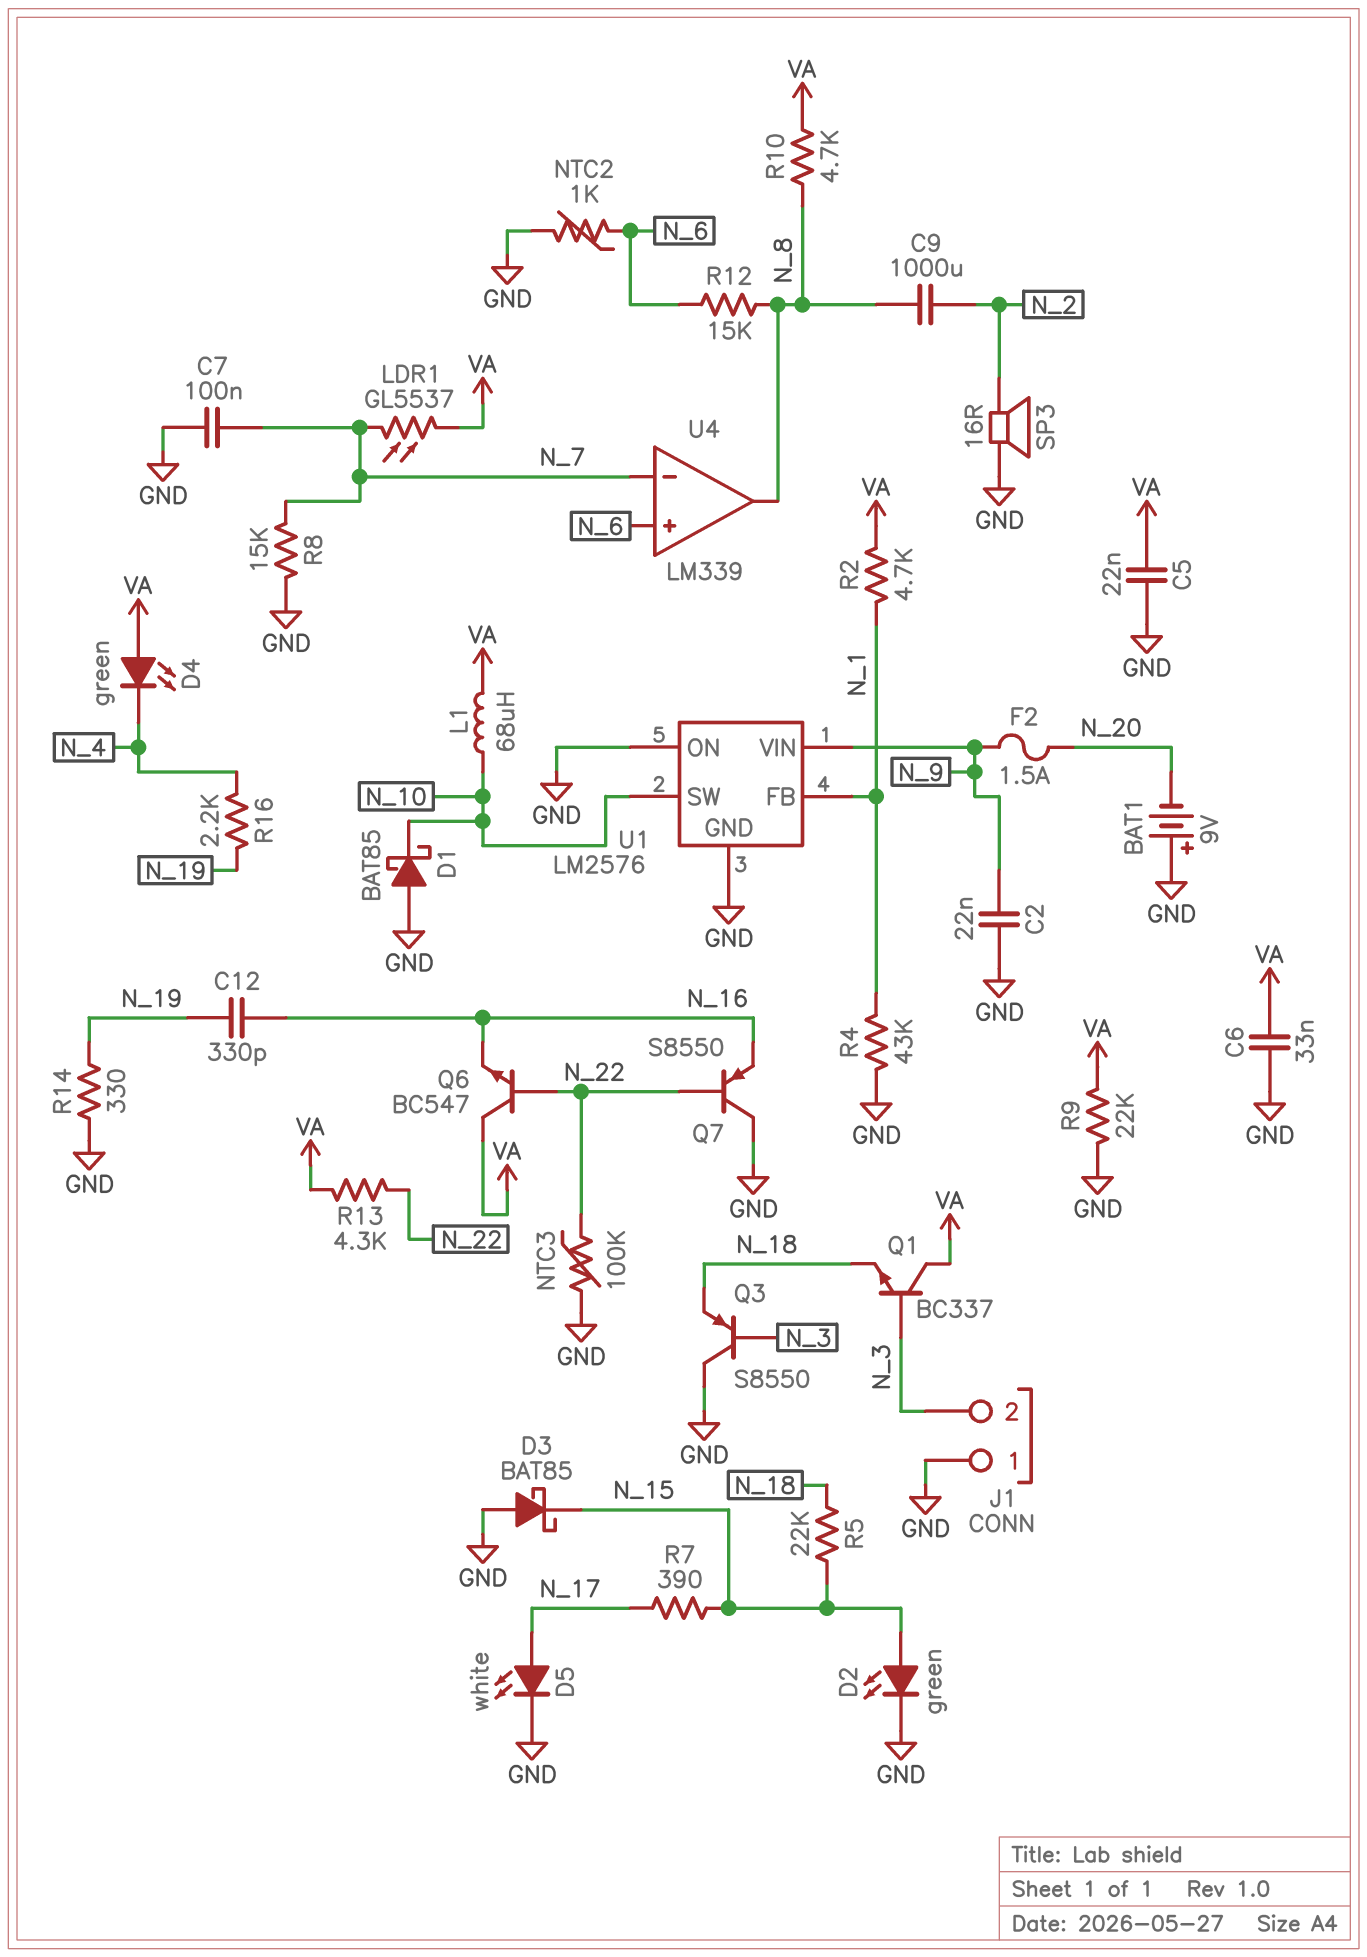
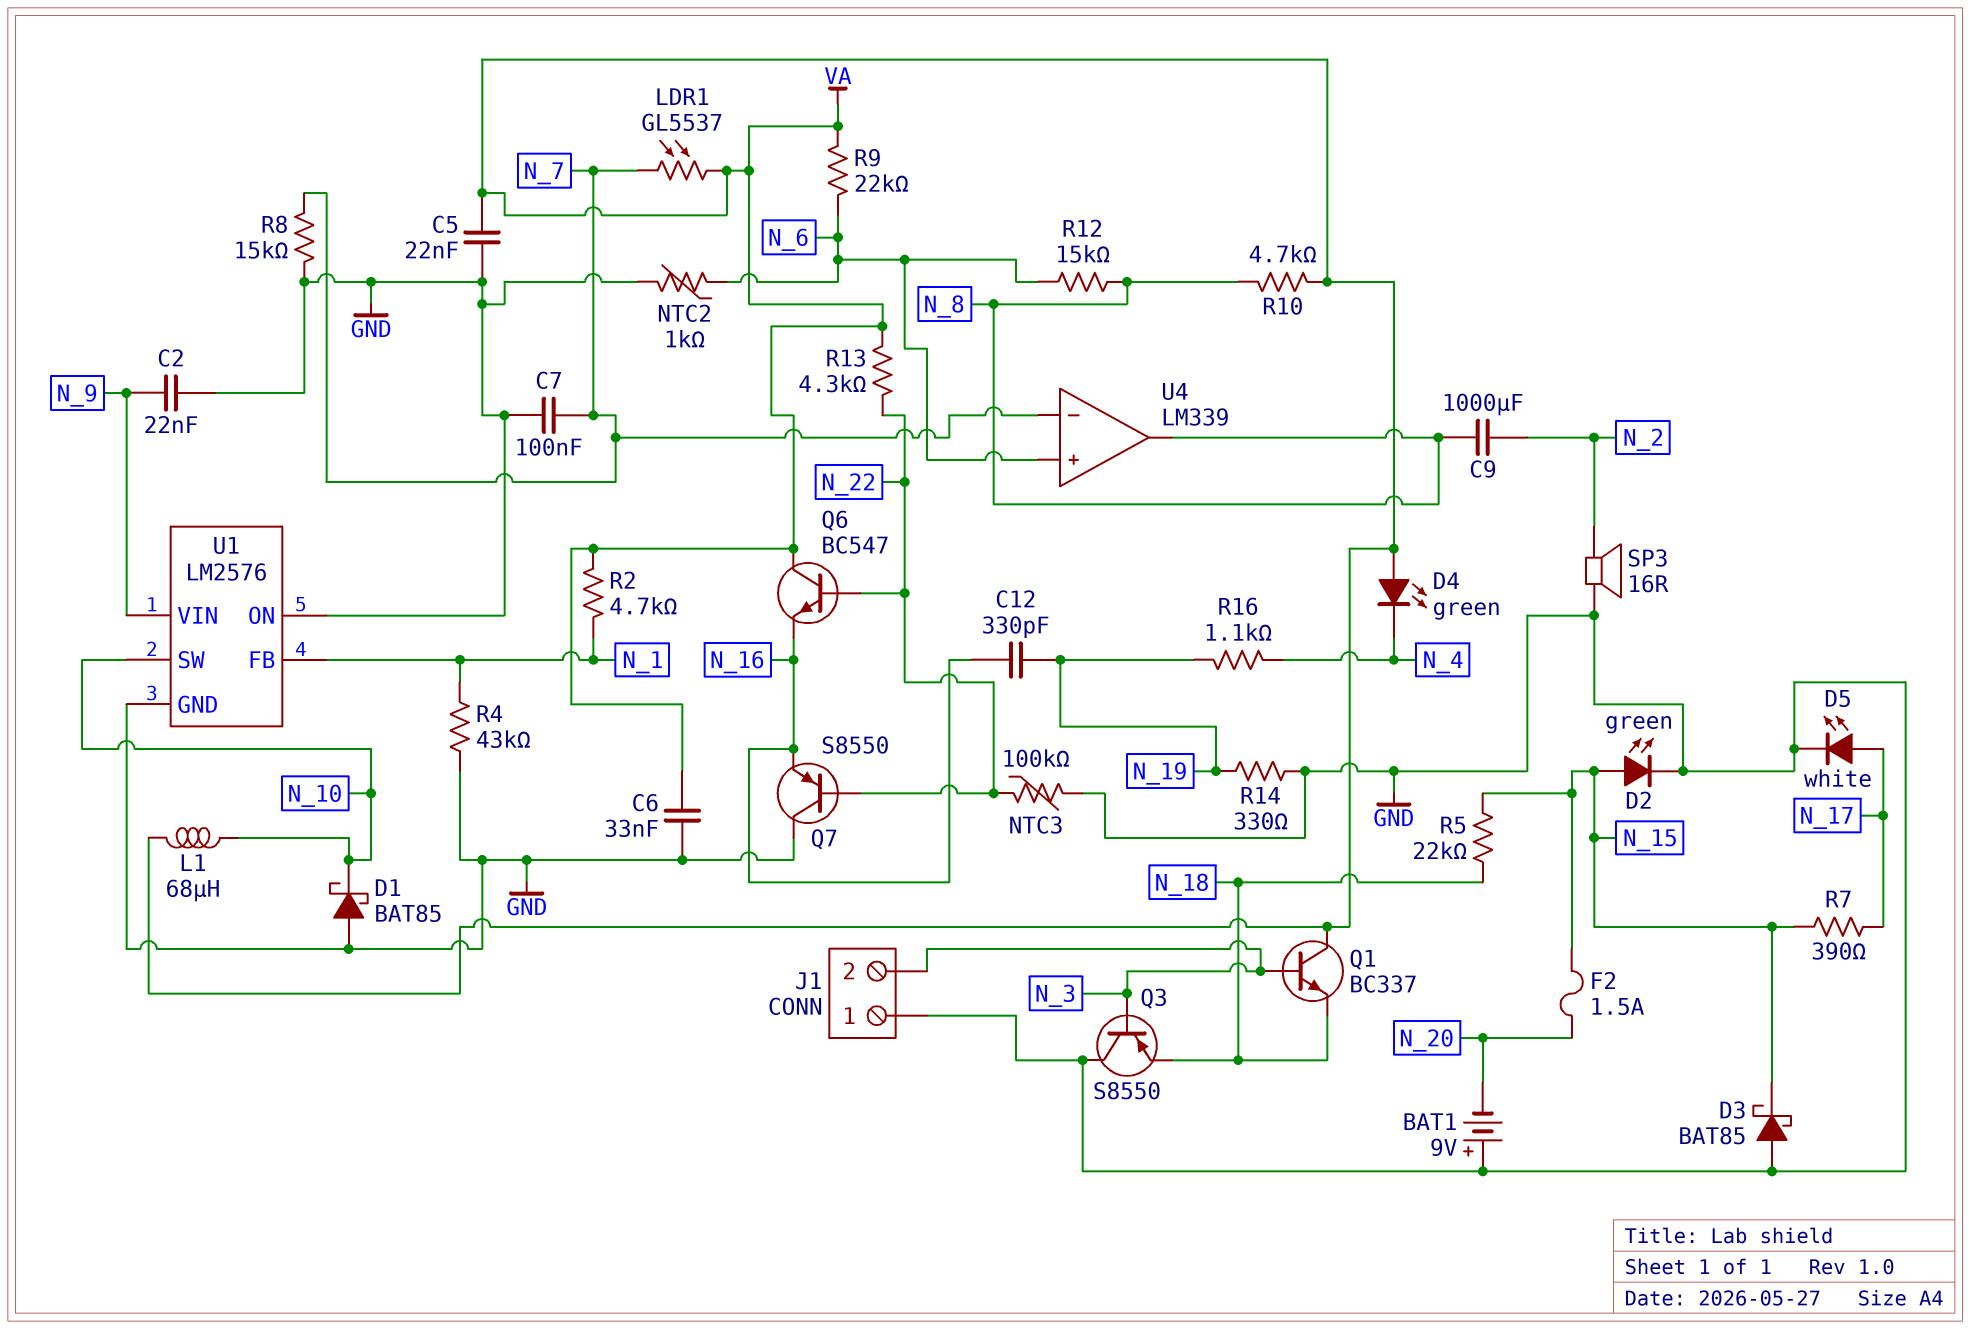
F2: 1.5A (N_9, N_20) -> 1.5A (N_15, N_20)
R9: 22k (GND, VA) -> 22k (N_6, VA)
R16: 2.2k (N_4, N_19) -> 1.1k (N_4, N_19)

